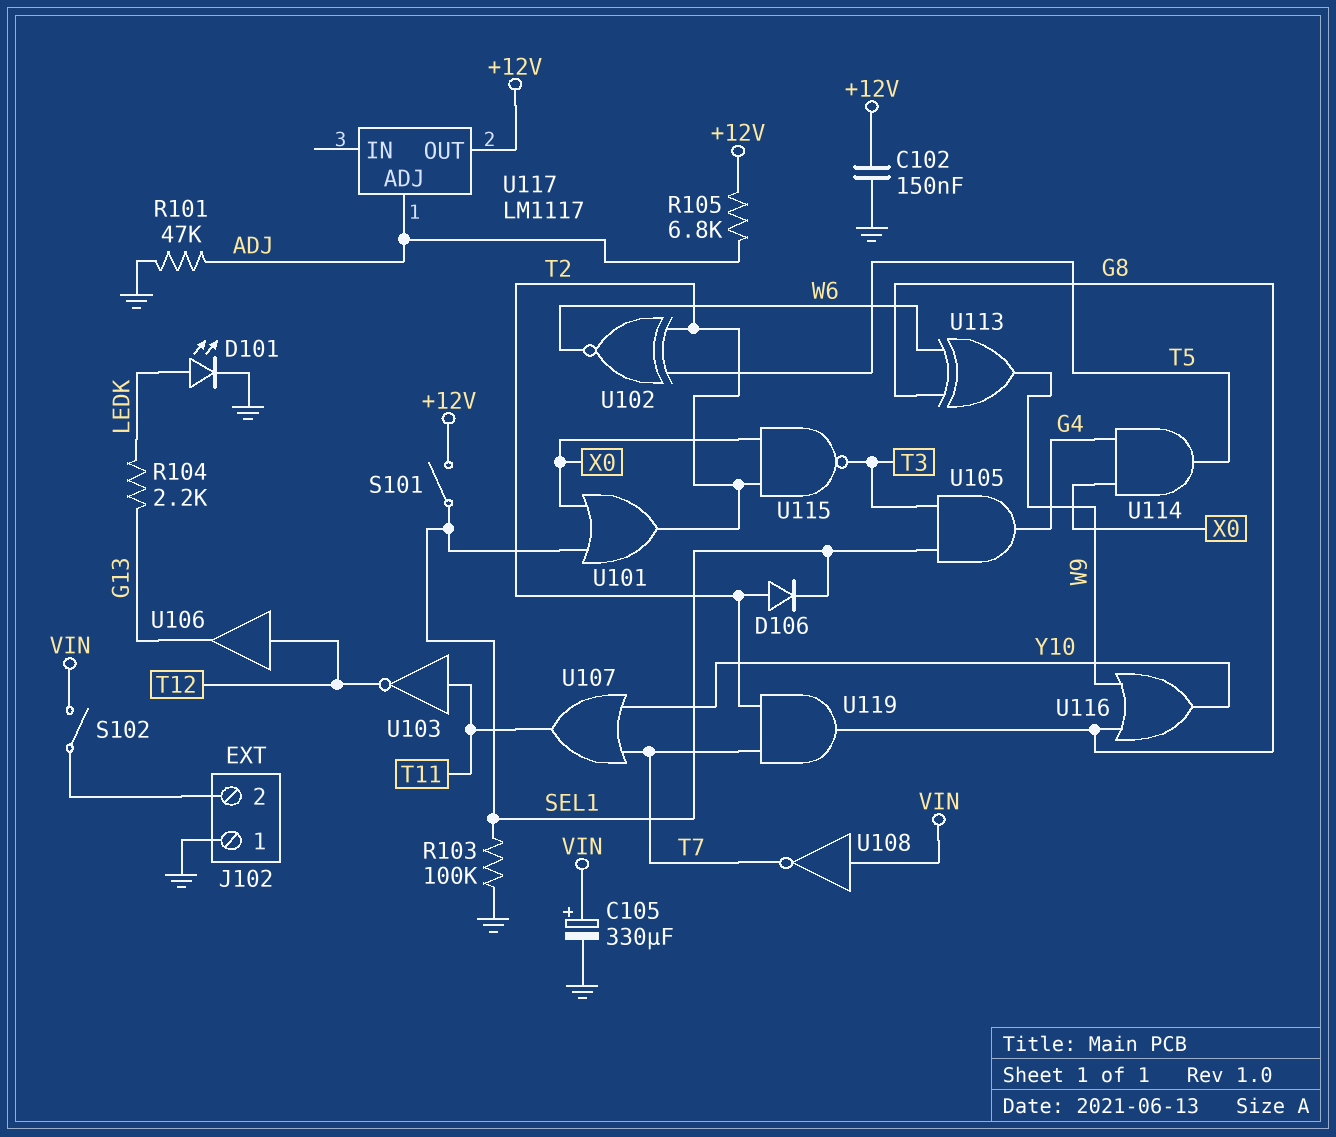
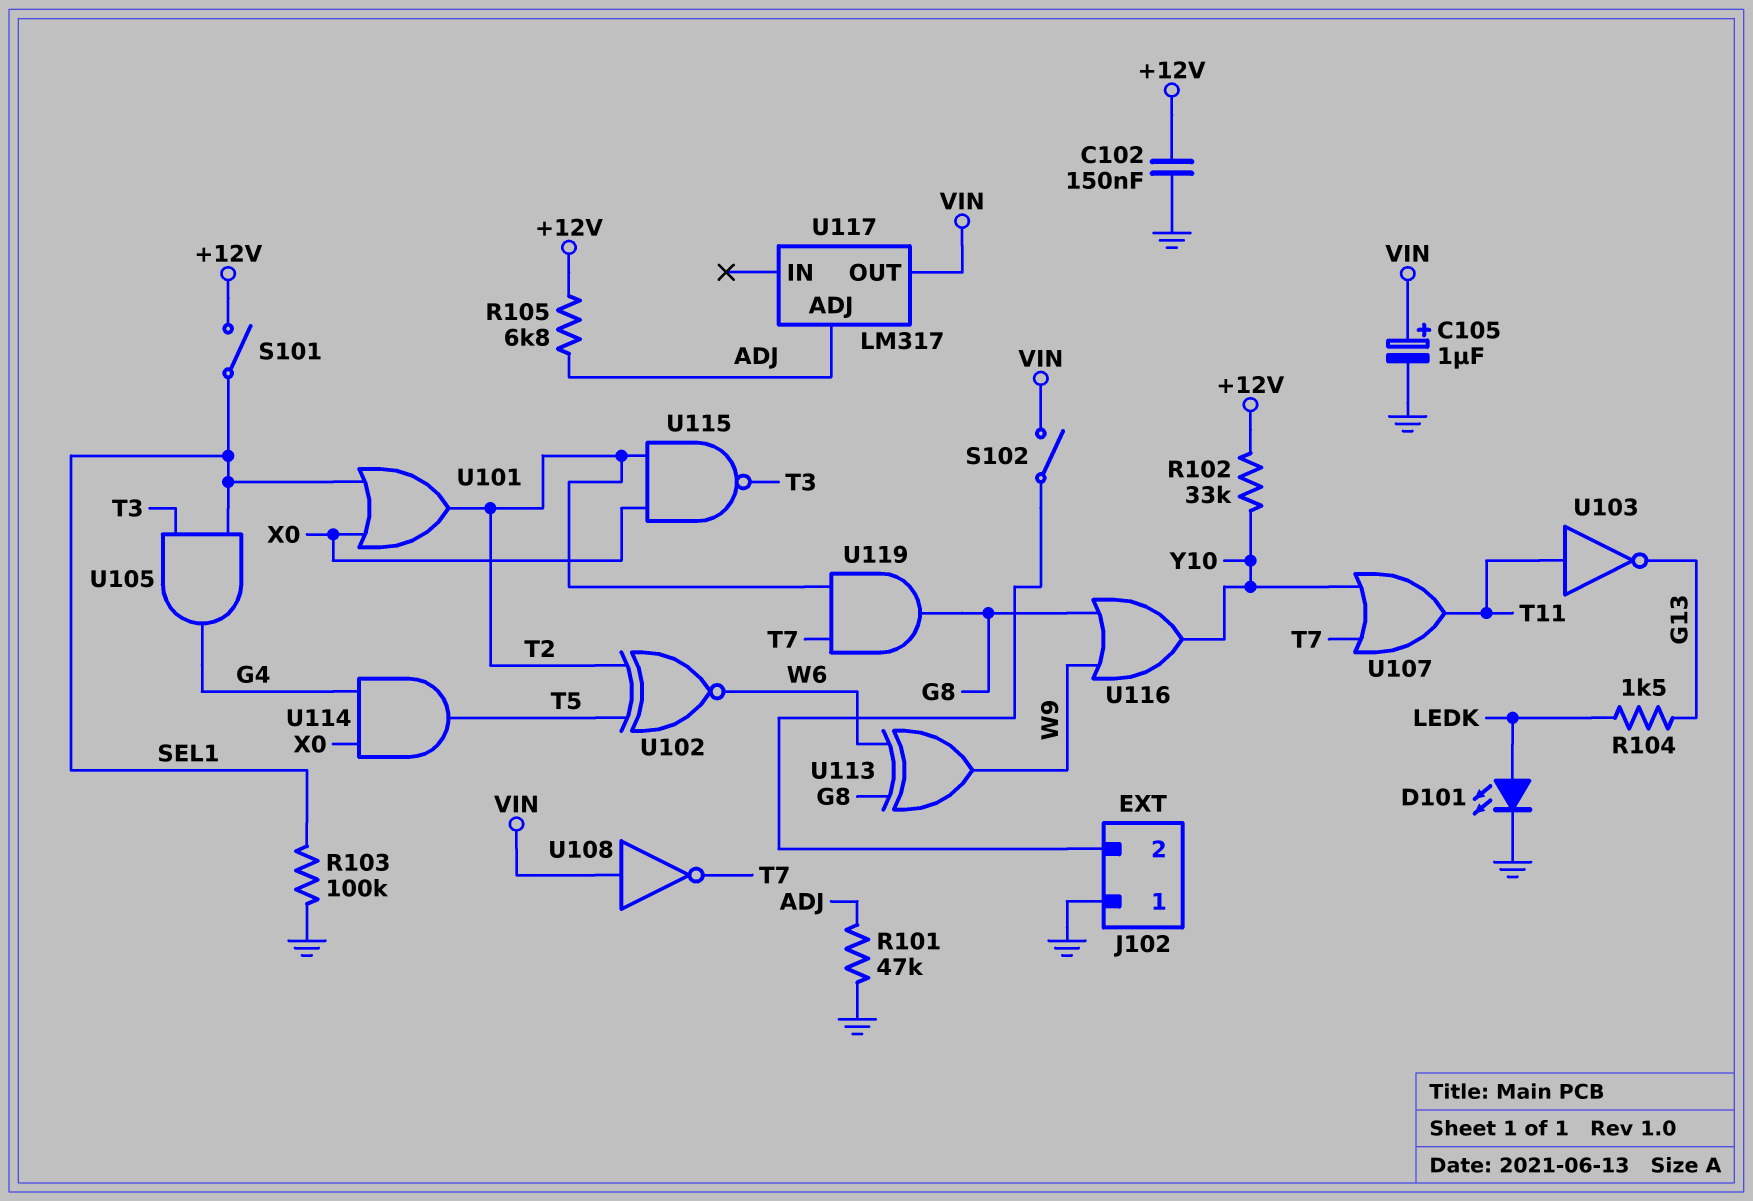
C105: 330uF (plus VIN, minus GND) -> 1uF (plus VIN, minus GND)
D106: diode (A T2, K SEL1) -> none
R102: none -> 33k (+12V, Y10)
R104: 2.2k (G13, LEDK) -> 1.5k (G13, LEDK)
U103: NOT (in T11, out T12) -> NOT (in T11, out G13)
U106: buffer (in T12, out G13) -> none
U117: LM1117 -> LM317
U117 pin OUT: +12V -> VIN

